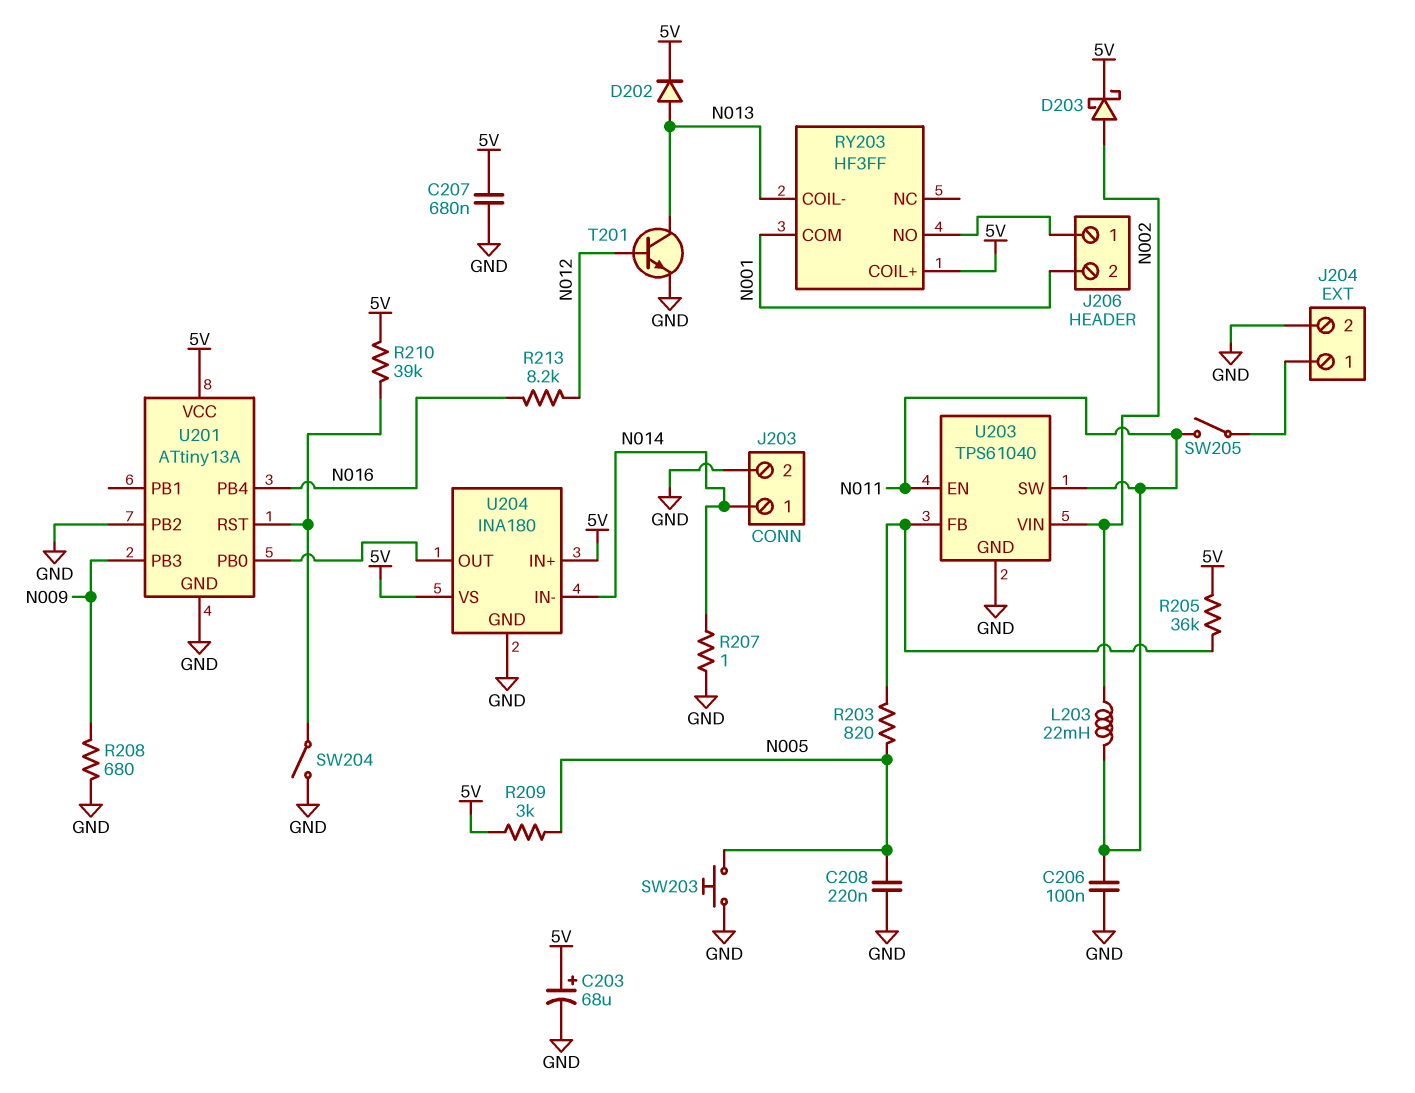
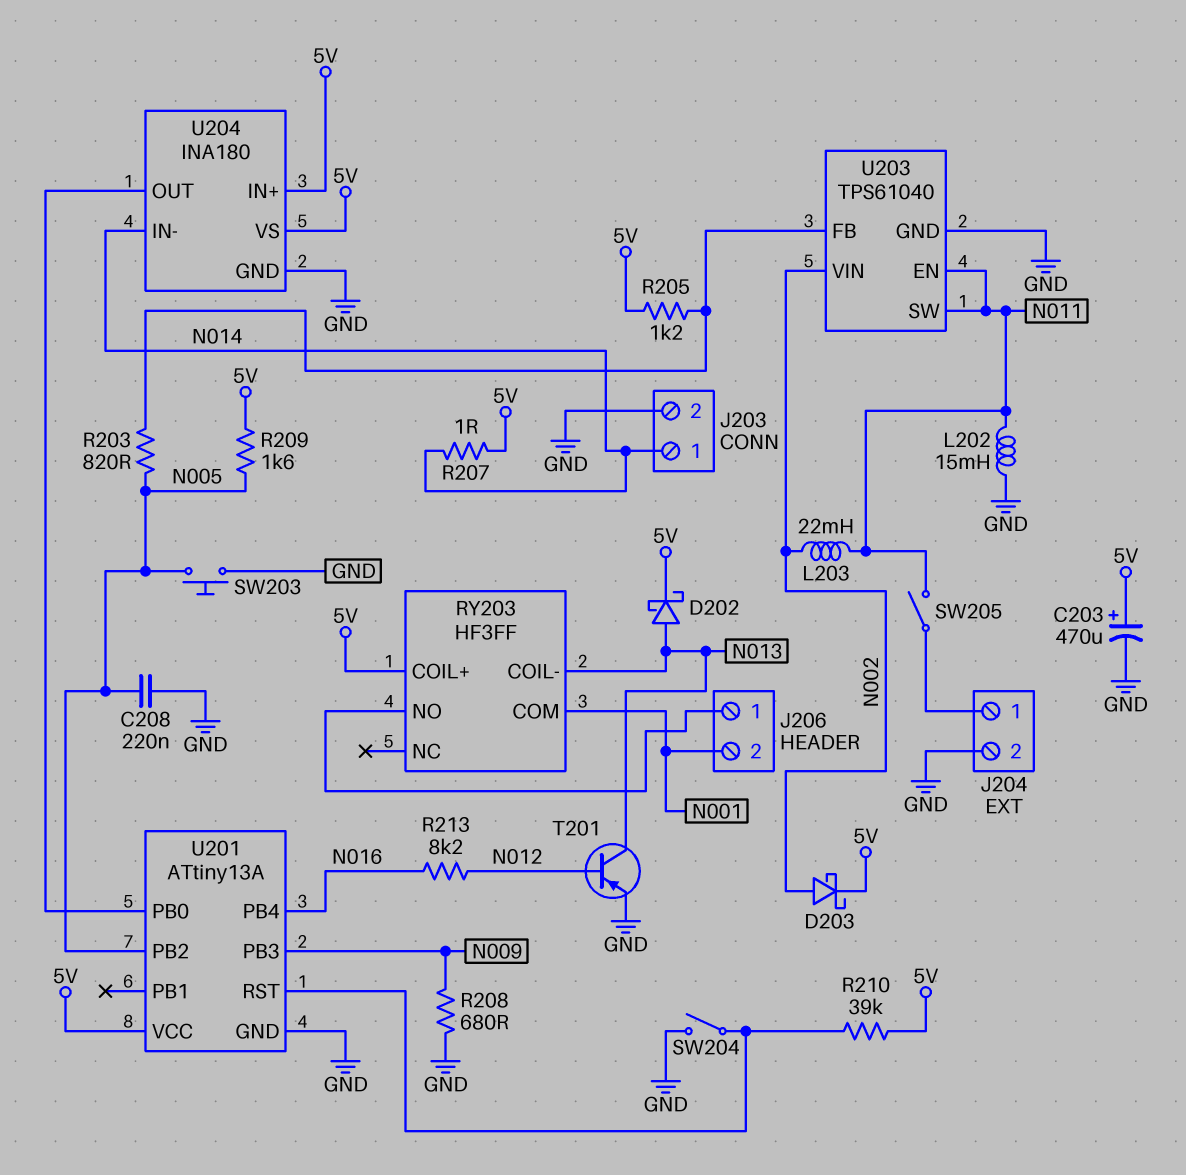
C203: 68uF (plus 5V, minus GND) -> 470uF (plus 5V, minus GND)
C206: 100nF (GND, N011) -> none
C207: 680nF (5V, GND) -> none
D202: diode (A N013, K 5V) -> schottky (A N013, K 5V)
L202: none -> 15mH (GND, N011)
R205: 36k (5V, U203/FB) -> 1.2k (5V, U203/FB)
R207: 1 (GND, N014) -> 1 (5V, N014)
R209: 3k (5V, N005) -> 1.6k (5V, N005)
T201: NPN (B N012, C N013, E GND) -> PNP (B N012, C N013, E GND)
U201 pin PB2: GND -> N005

